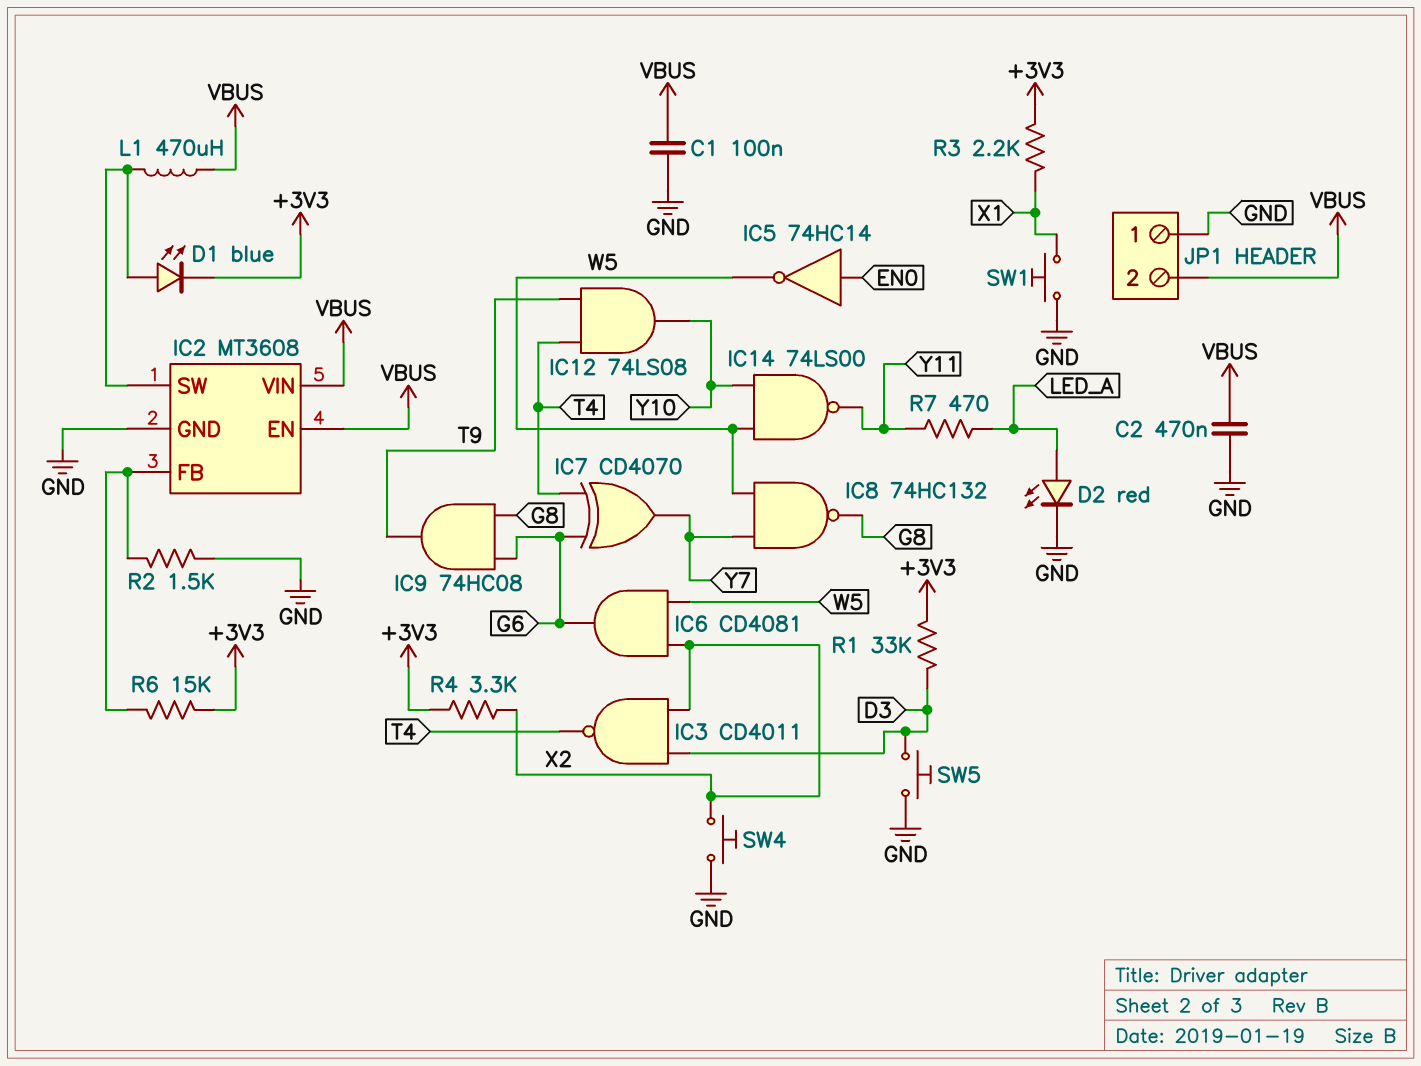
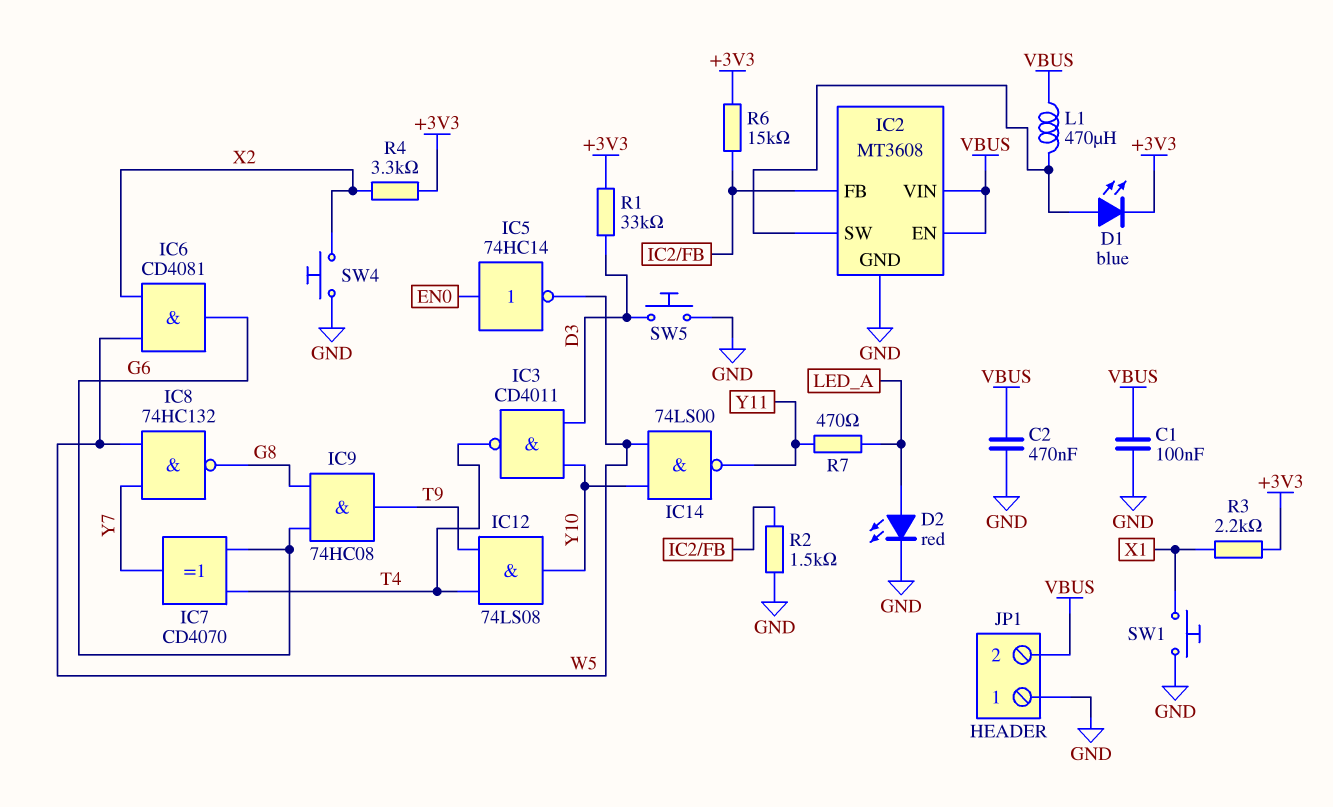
IC3: NAND CD4011 (in D3, in X2, out T4) -> NAND CD4011 (in D3, in Y10, out T4)

